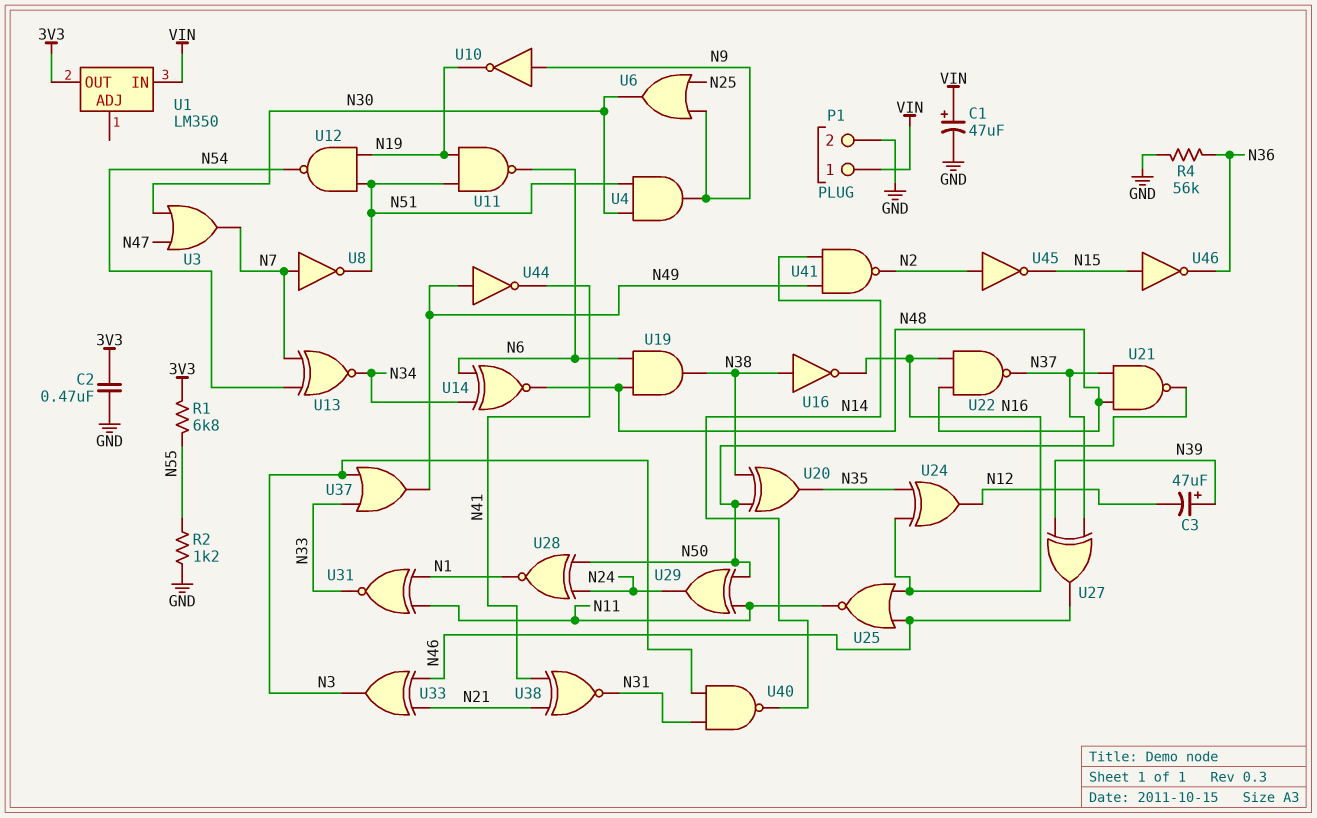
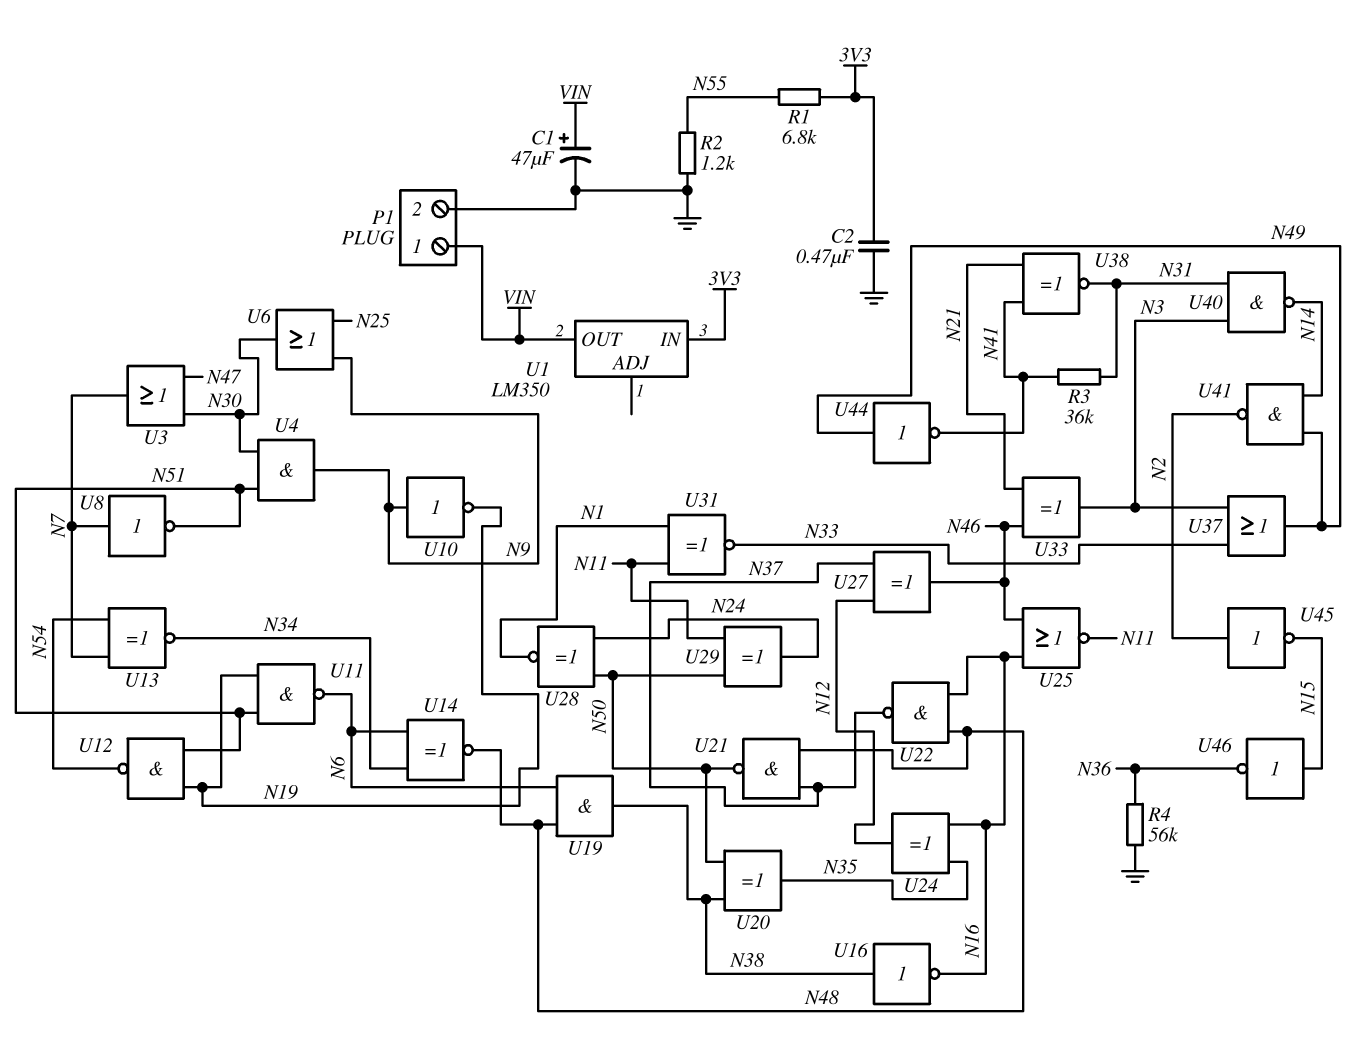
C3: 47uF (plus N39, minus N12) -> none
R3: none -> 36k (N31, N41)
U1 pin IN: VIN -> 3V3
U1 pin OUT: 3V3 -> VIN
U27: XOR (in N37, in N39, out N46) -> XOR (in N12, in N37, out N46)

